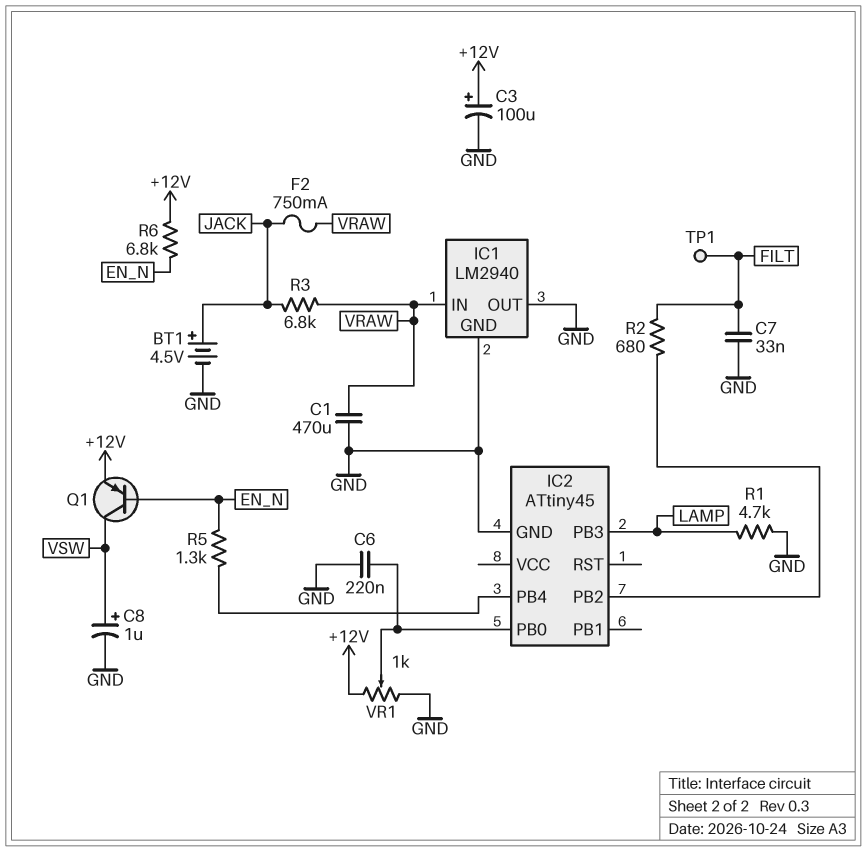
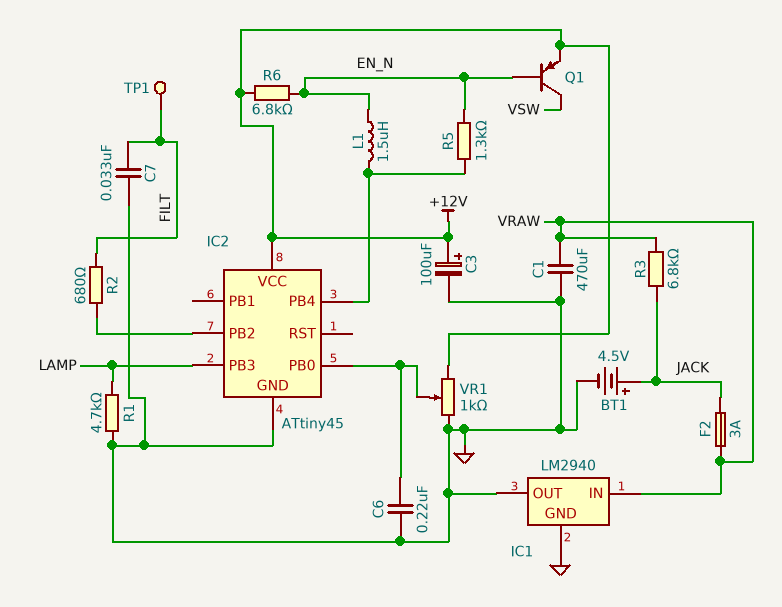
C8: 1uF (plus VSW, minus GND) -> none
F2: 750mA (JACK, VRAW) -> 3A (JACK, VRAW)
IC2 pin VCC: none -> +12V
L1: none -> 1.5uH (EN_N, IC2/PB4)

